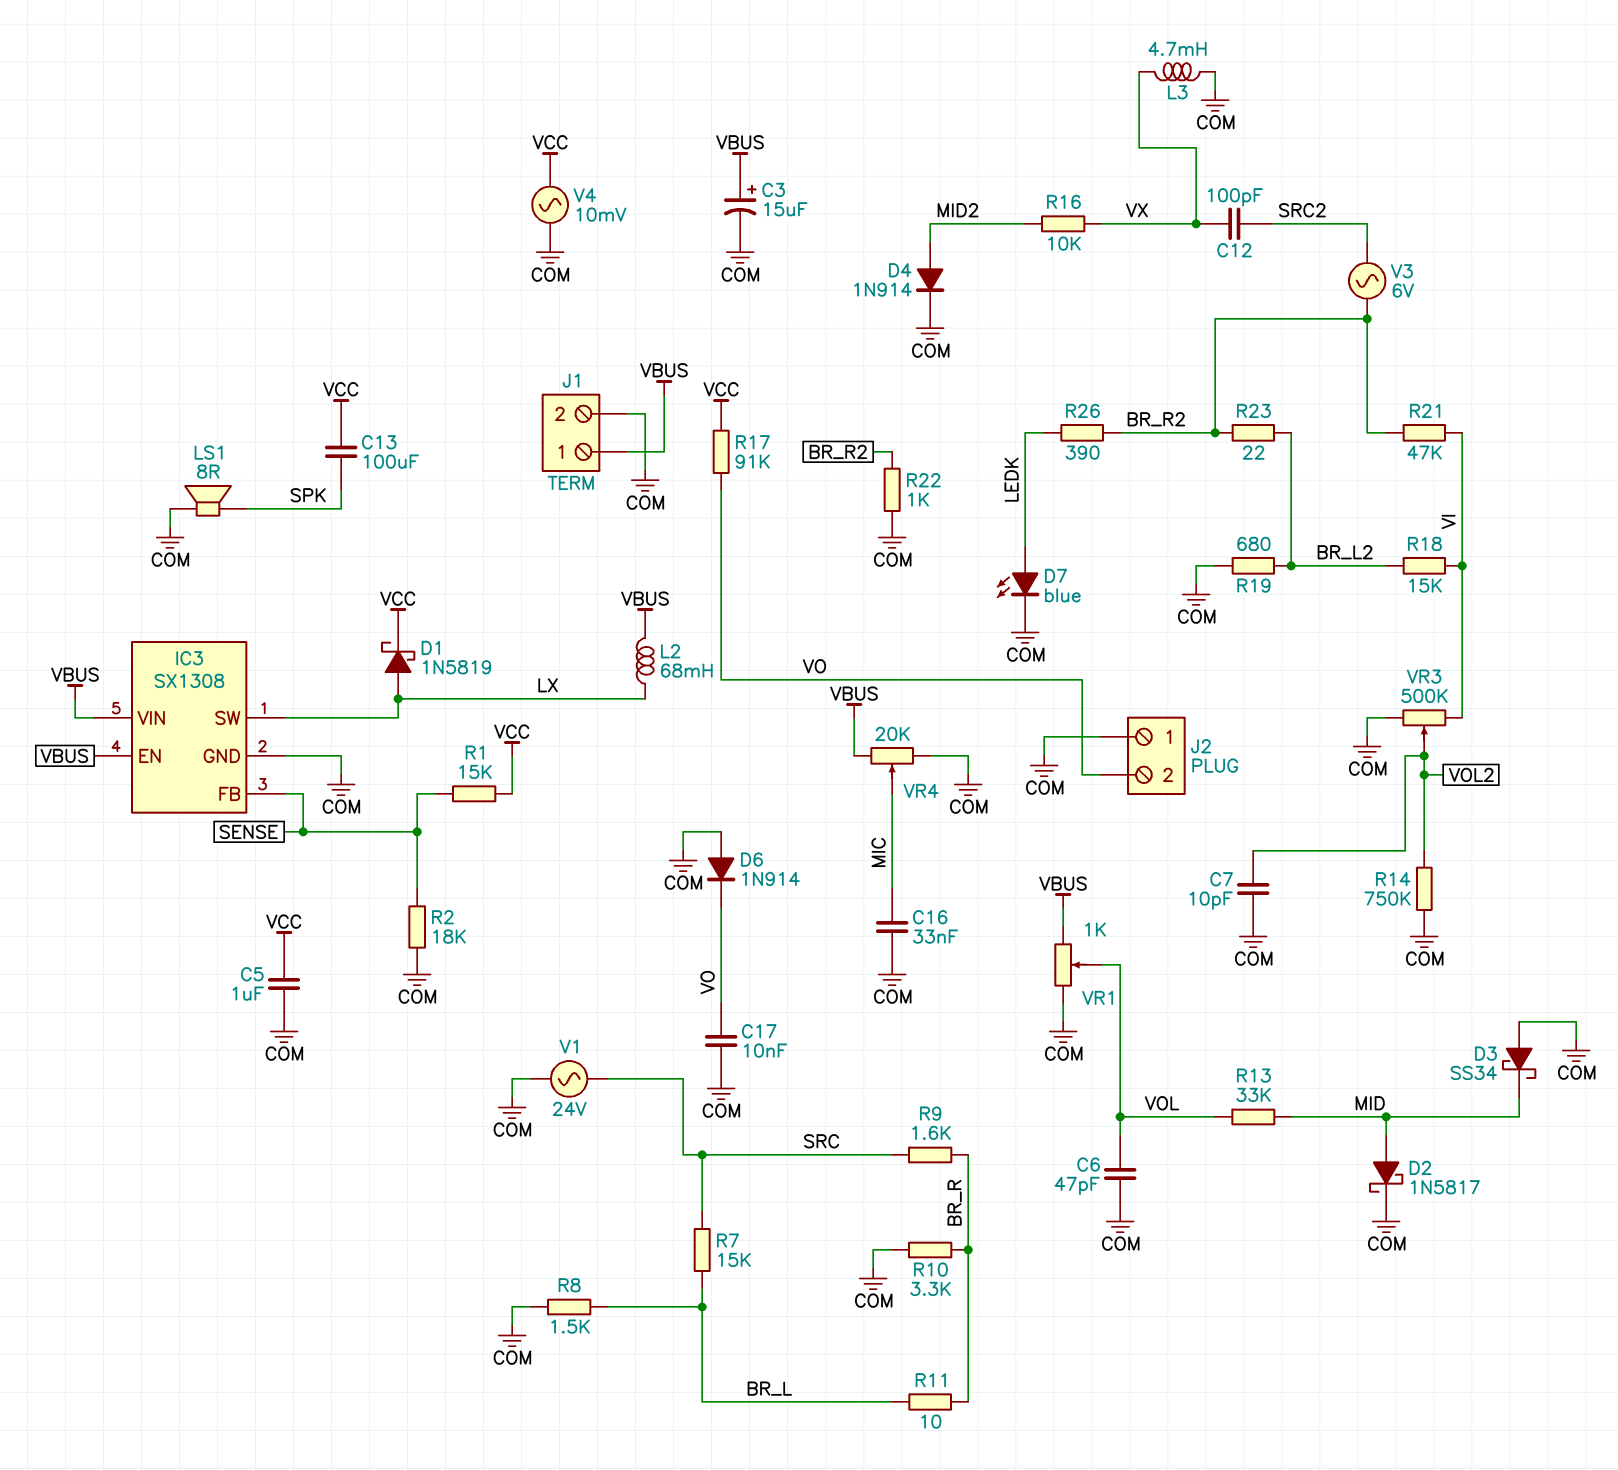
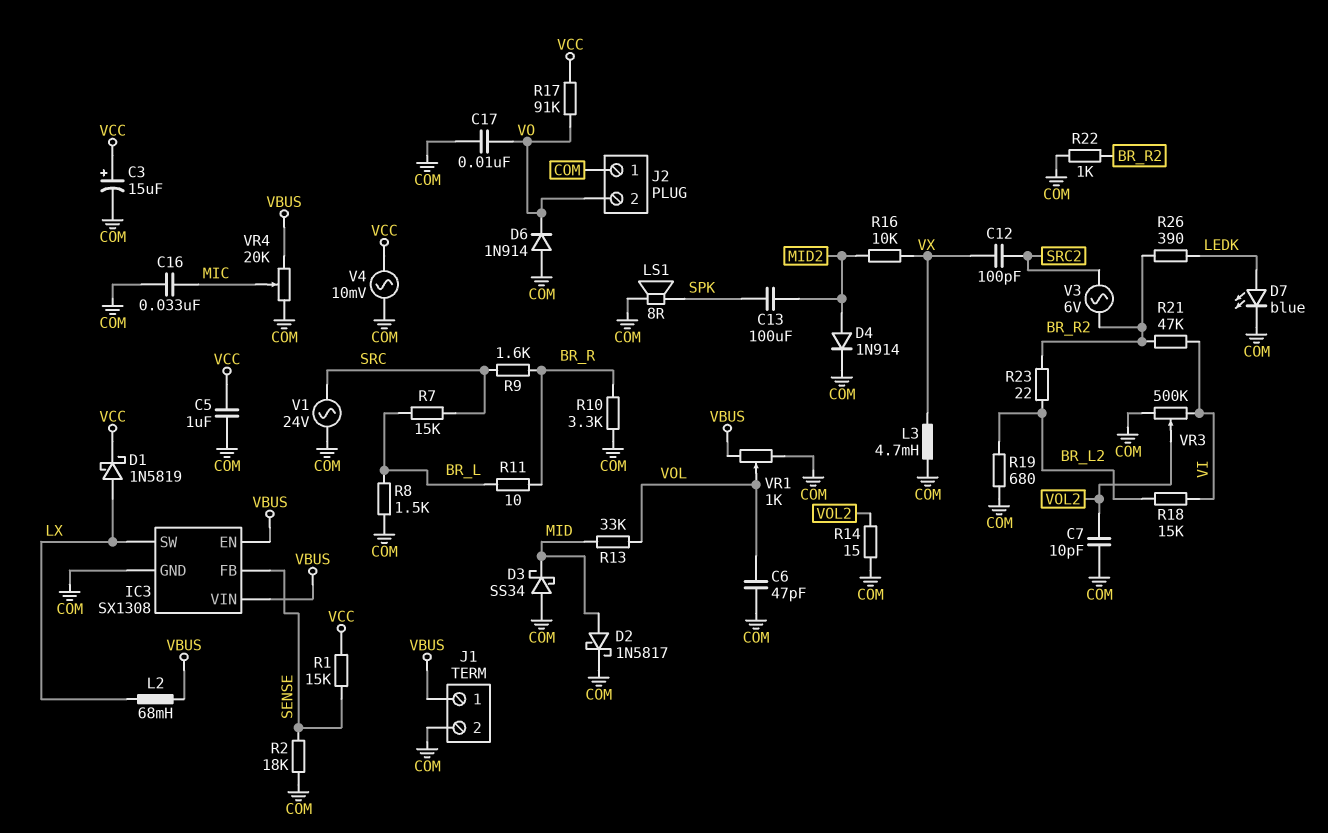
C3: 15uF (plus VBUS, minus COM) -> 15uF (plus VCC, minus COM)
C13: 100uF (SPK, VCC) -> 100uF (MID2, SPK)
R14: 750k (COM, VOL2) -> 15 (COM, VOL2)

